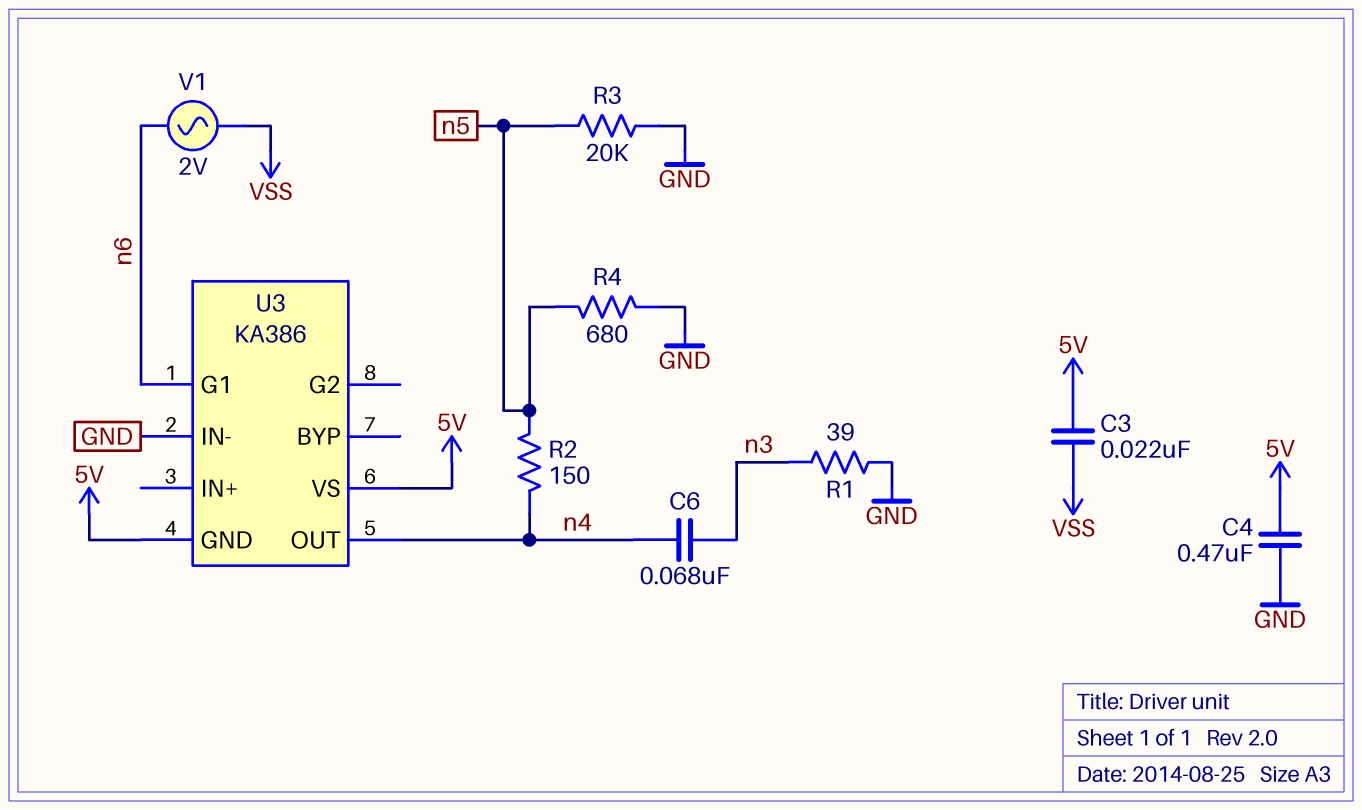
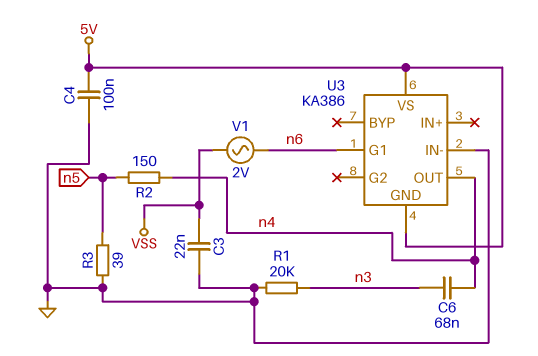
C3: 22nF (5V, VSS) -> 22nF (GND, VSS)
C4: 470nF (5V, GND) -> 100nF (5V, GND)
R1: 39 (GND, n3) -> 20k (GND, n3)
R3: 20k (GND, n5) -> 39 (GND, n5)
R4: 680 (GND, n5) -> none

